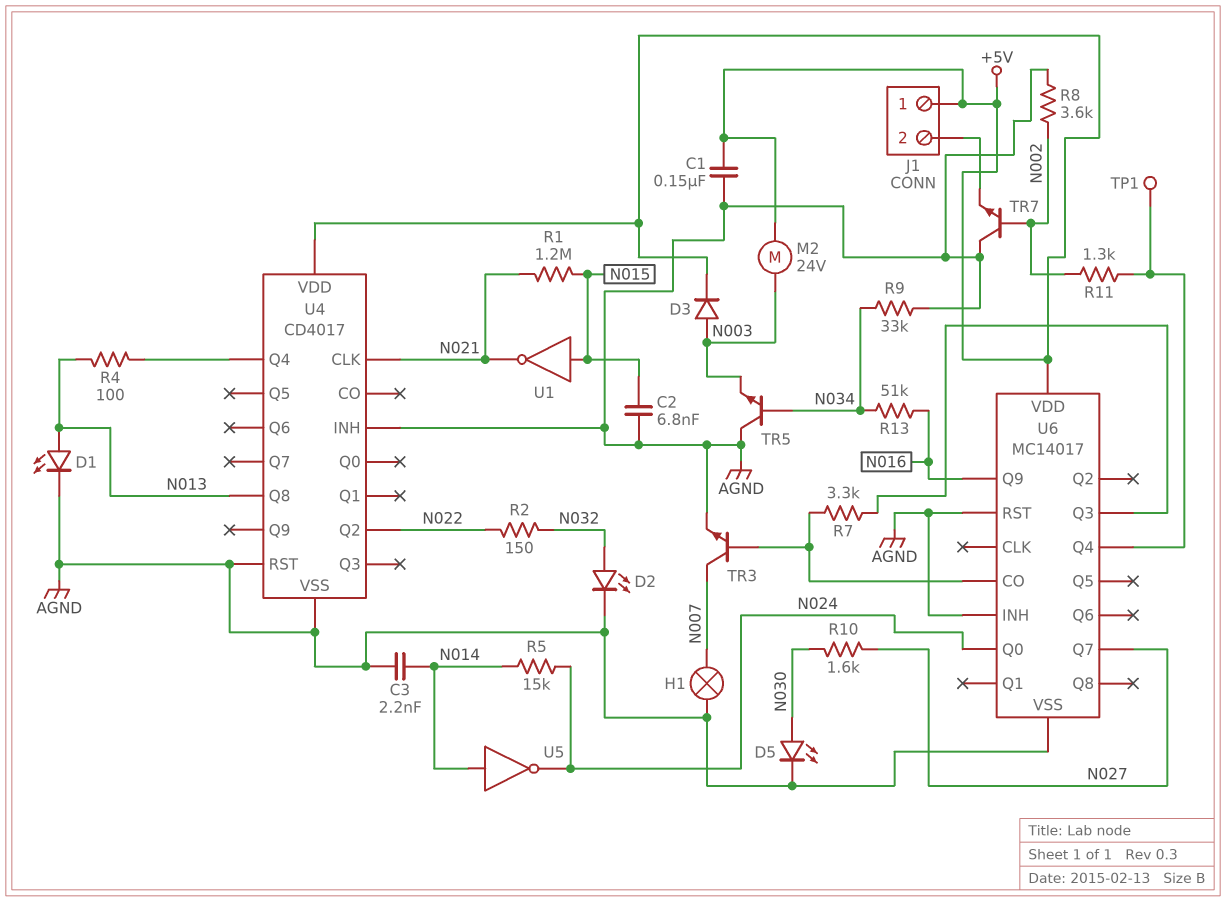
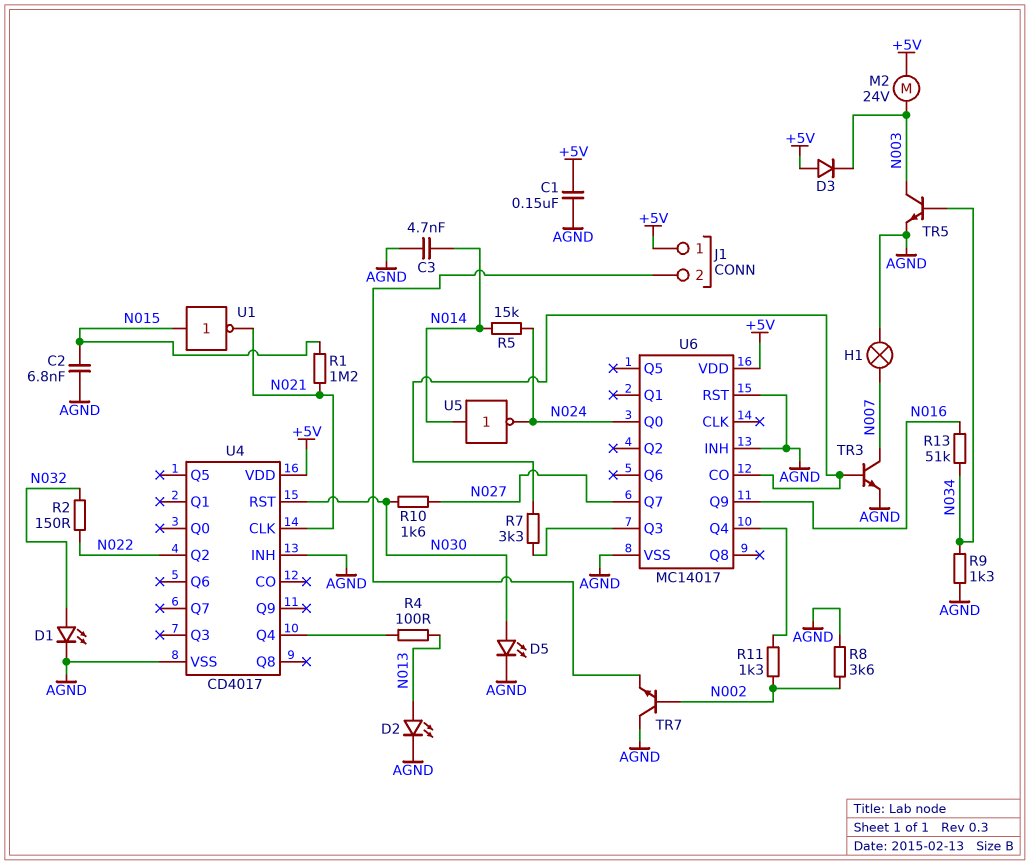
C3: 2.2nF (AGND, N014) -> 4.7nF (AGND, N014)
D1: LED (A N013, K AGND) -> LED (A N032, K AGND)
D2: LED (A N032, K AGND) -> LED (A N013, K AGND)
D3: diode (A N003, K +5V) -> diode (A +5V, K N003)
R9: 33k (AGND, N034) -> 1.3k (AGND, N034)
TP1: test point (U6/Q4) -> none
TR5: NPN (B N034, C AGND, E N003) -> NPN (B N034, C N003, E AGND)
U4 pin Q8: N013 -> none
U4 pin RST: AGND -> N030

